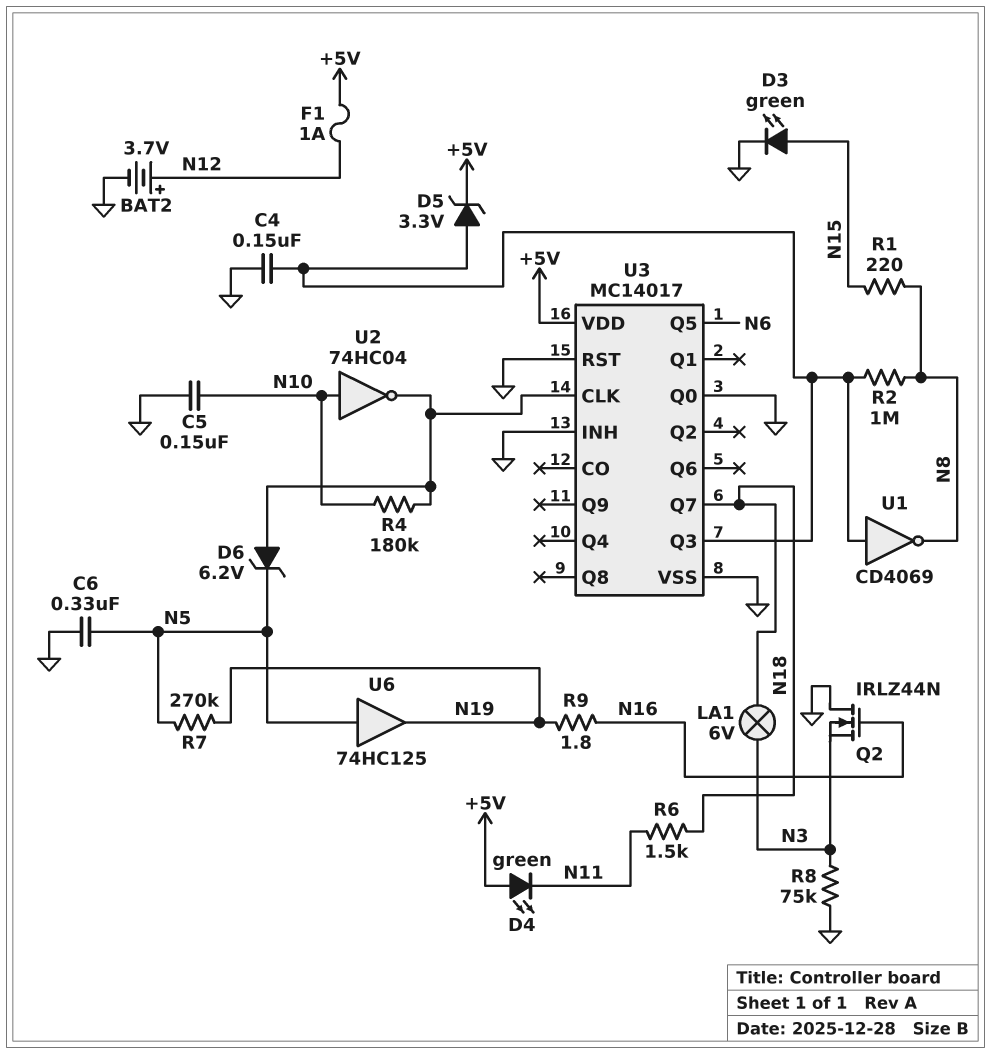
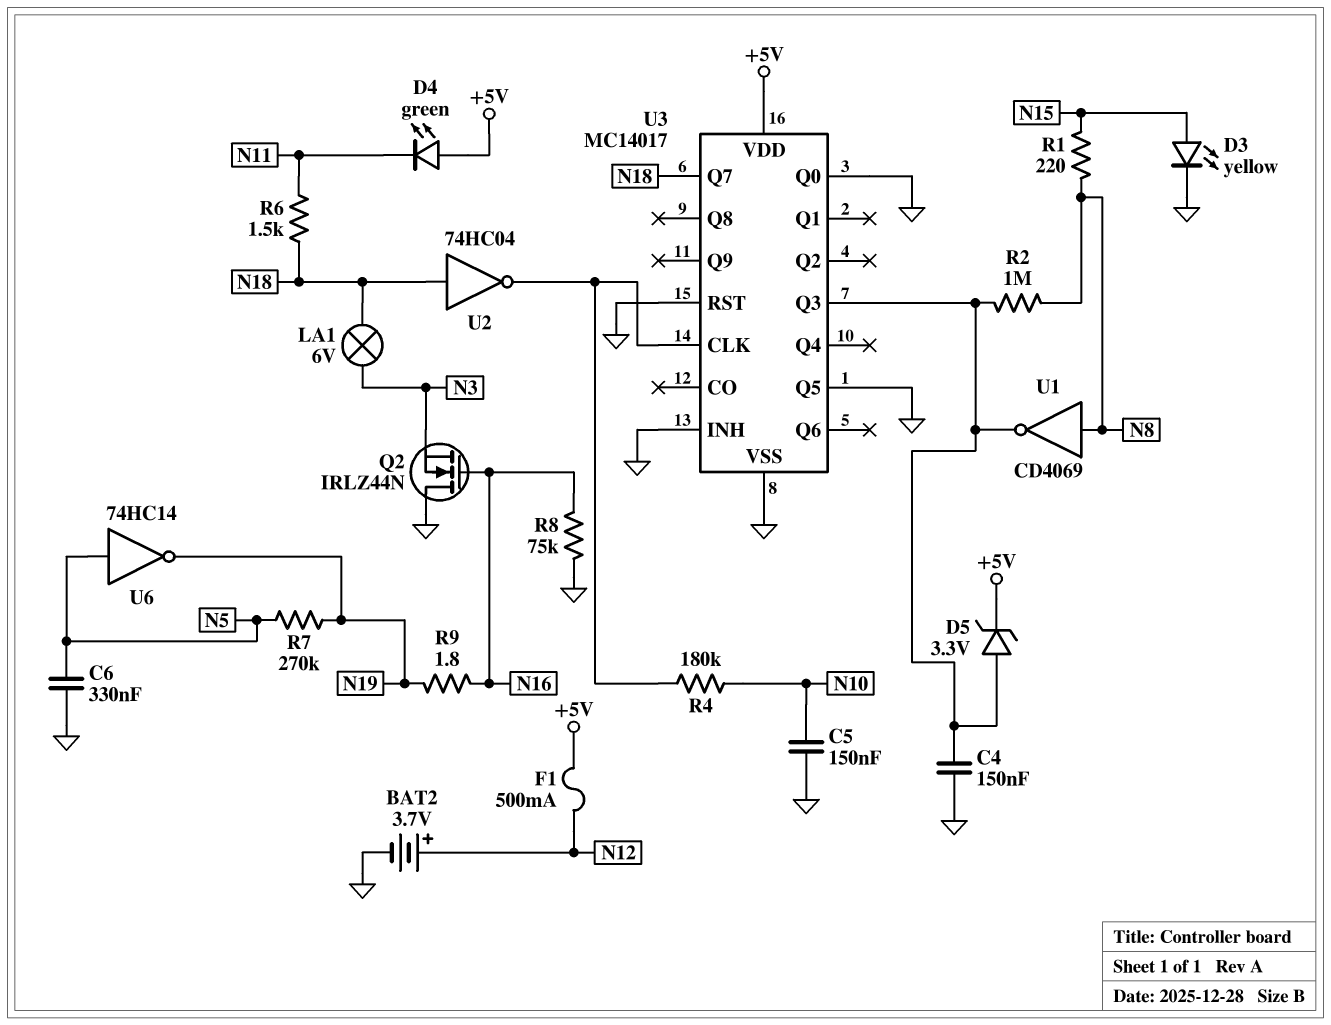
D3: LED green (A N15, K GND) -> LED yellow (A N15, K GND)
D6: zener 6.2V (A U3/CLK, K N5) -> none
F1: 1A (+5V, N12) -> 500mA (+5V, N12)
R8: 75k (GND, N3) -> 75k (GND, N16)
U1: NOT CD4069 (in U3/Q3, out N8) -> NOT CD4069 (in N8, out U3/Q3)
U2: NOT 74HC04 (in N10, out U3/CLK) -> NOT 74HC04 (in N18, out U3/CLK)
U3 pin Q5: N6 -> GND
U6: buffer 74HC125 (in N5, out N19) -> NOT 74HC14 (in N5, out N19)

